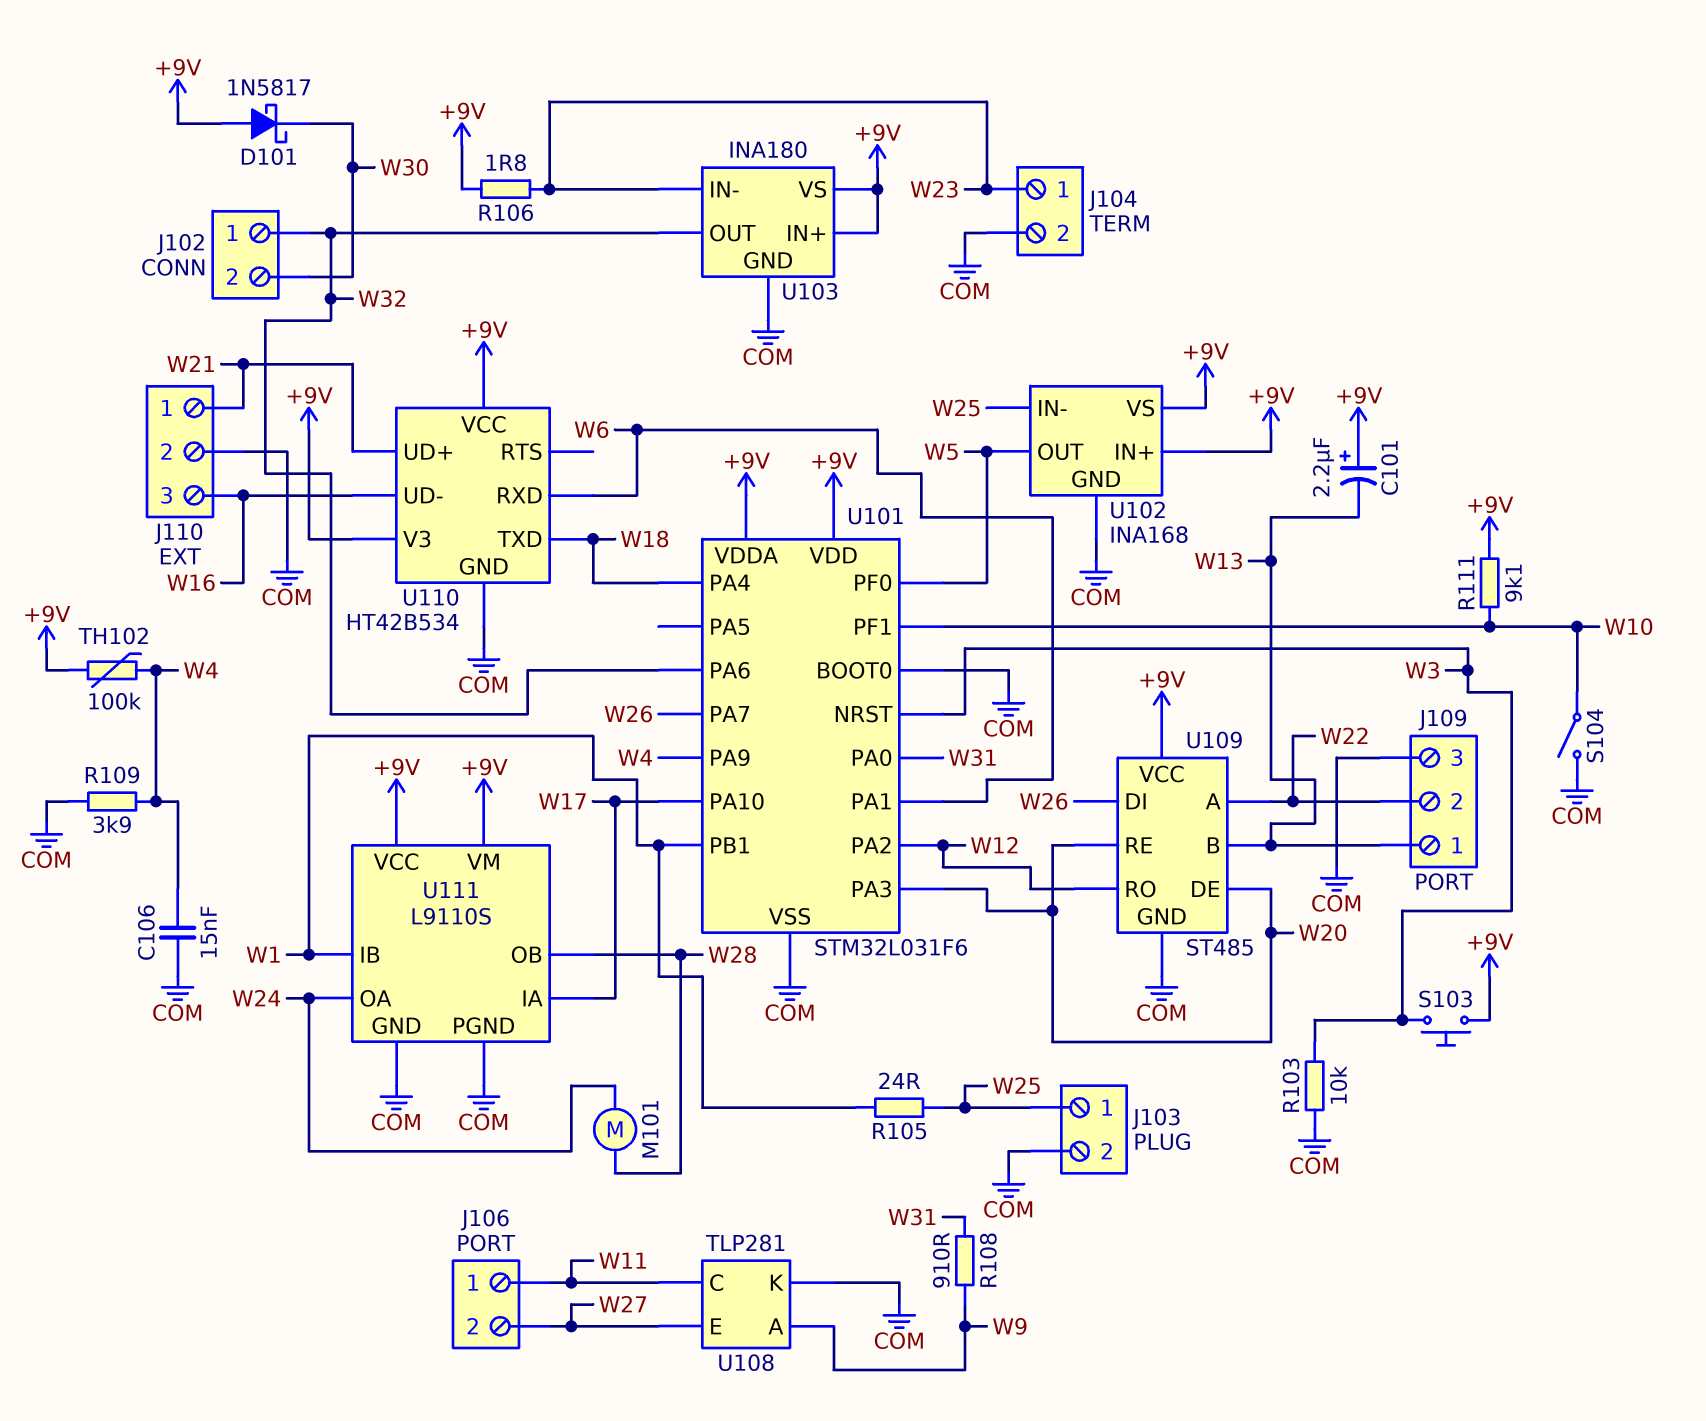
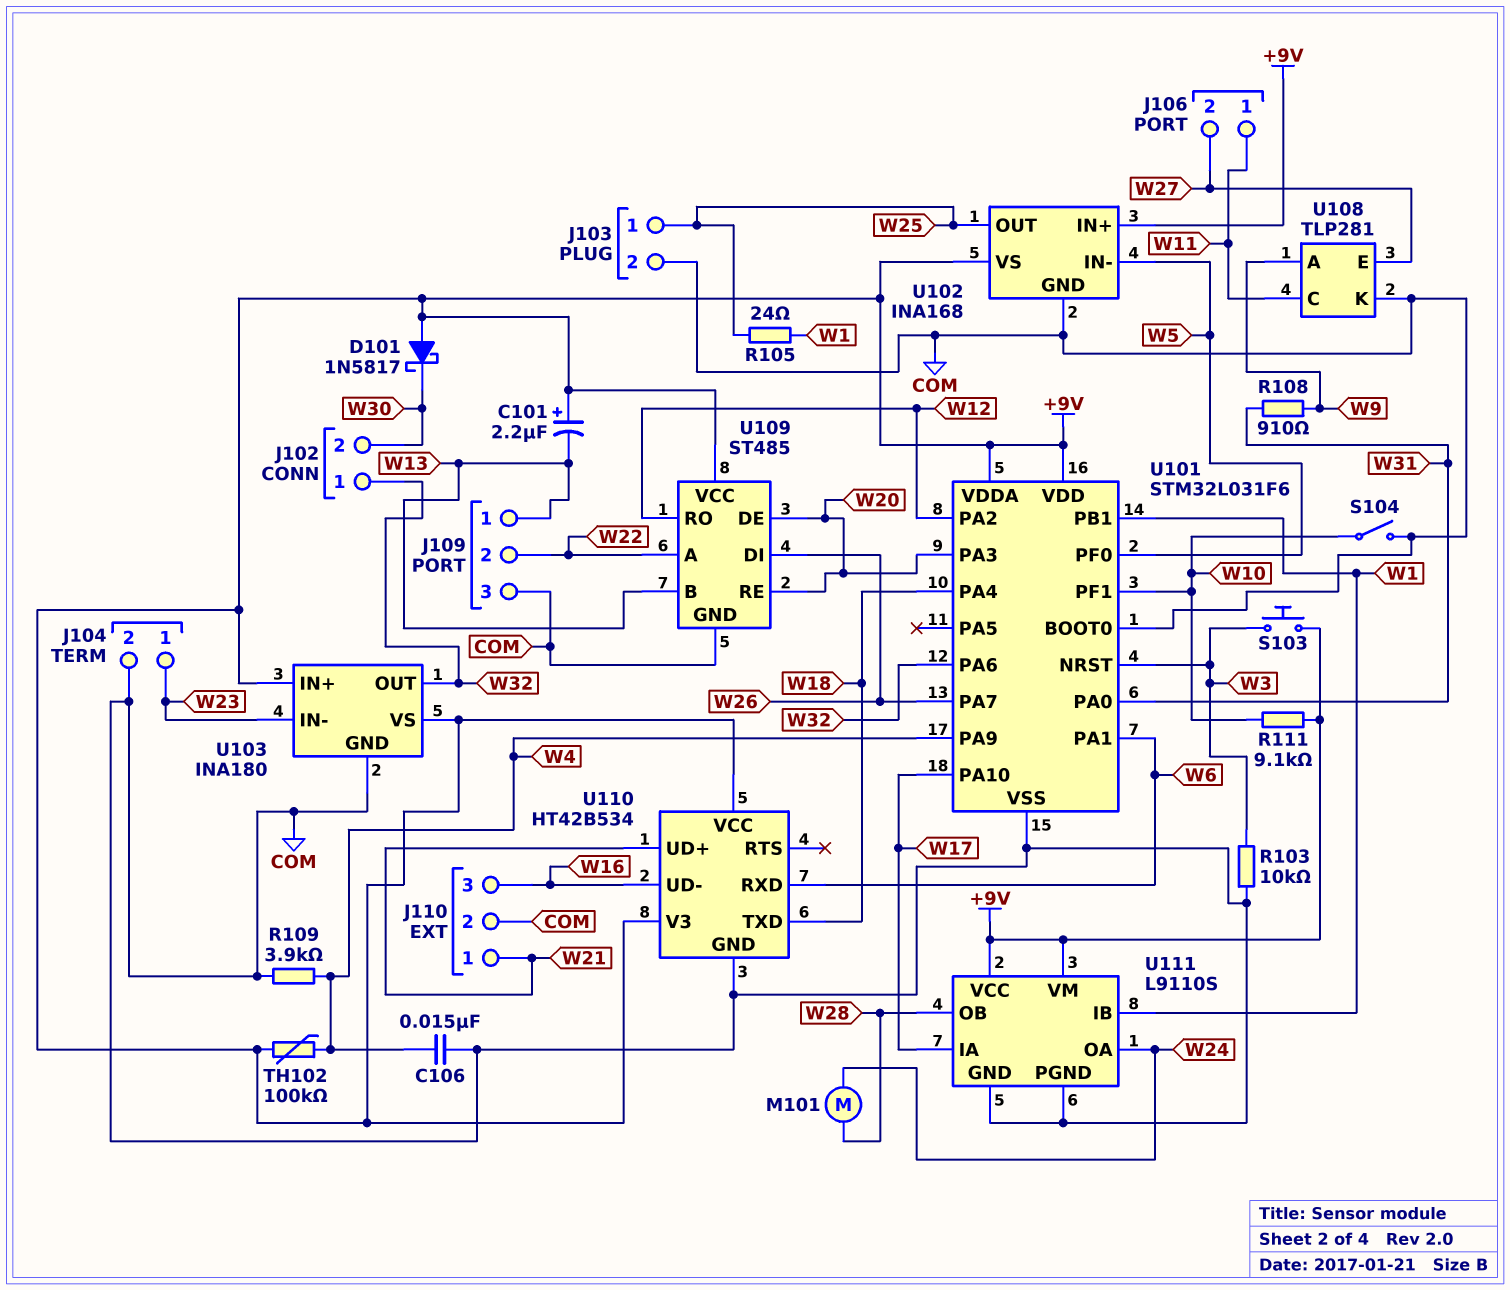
R106: 1.8 (+9V, W23) -> none
U102 pin IN-: W25 -> W5
U102 pin OUT: W5 -> W25

